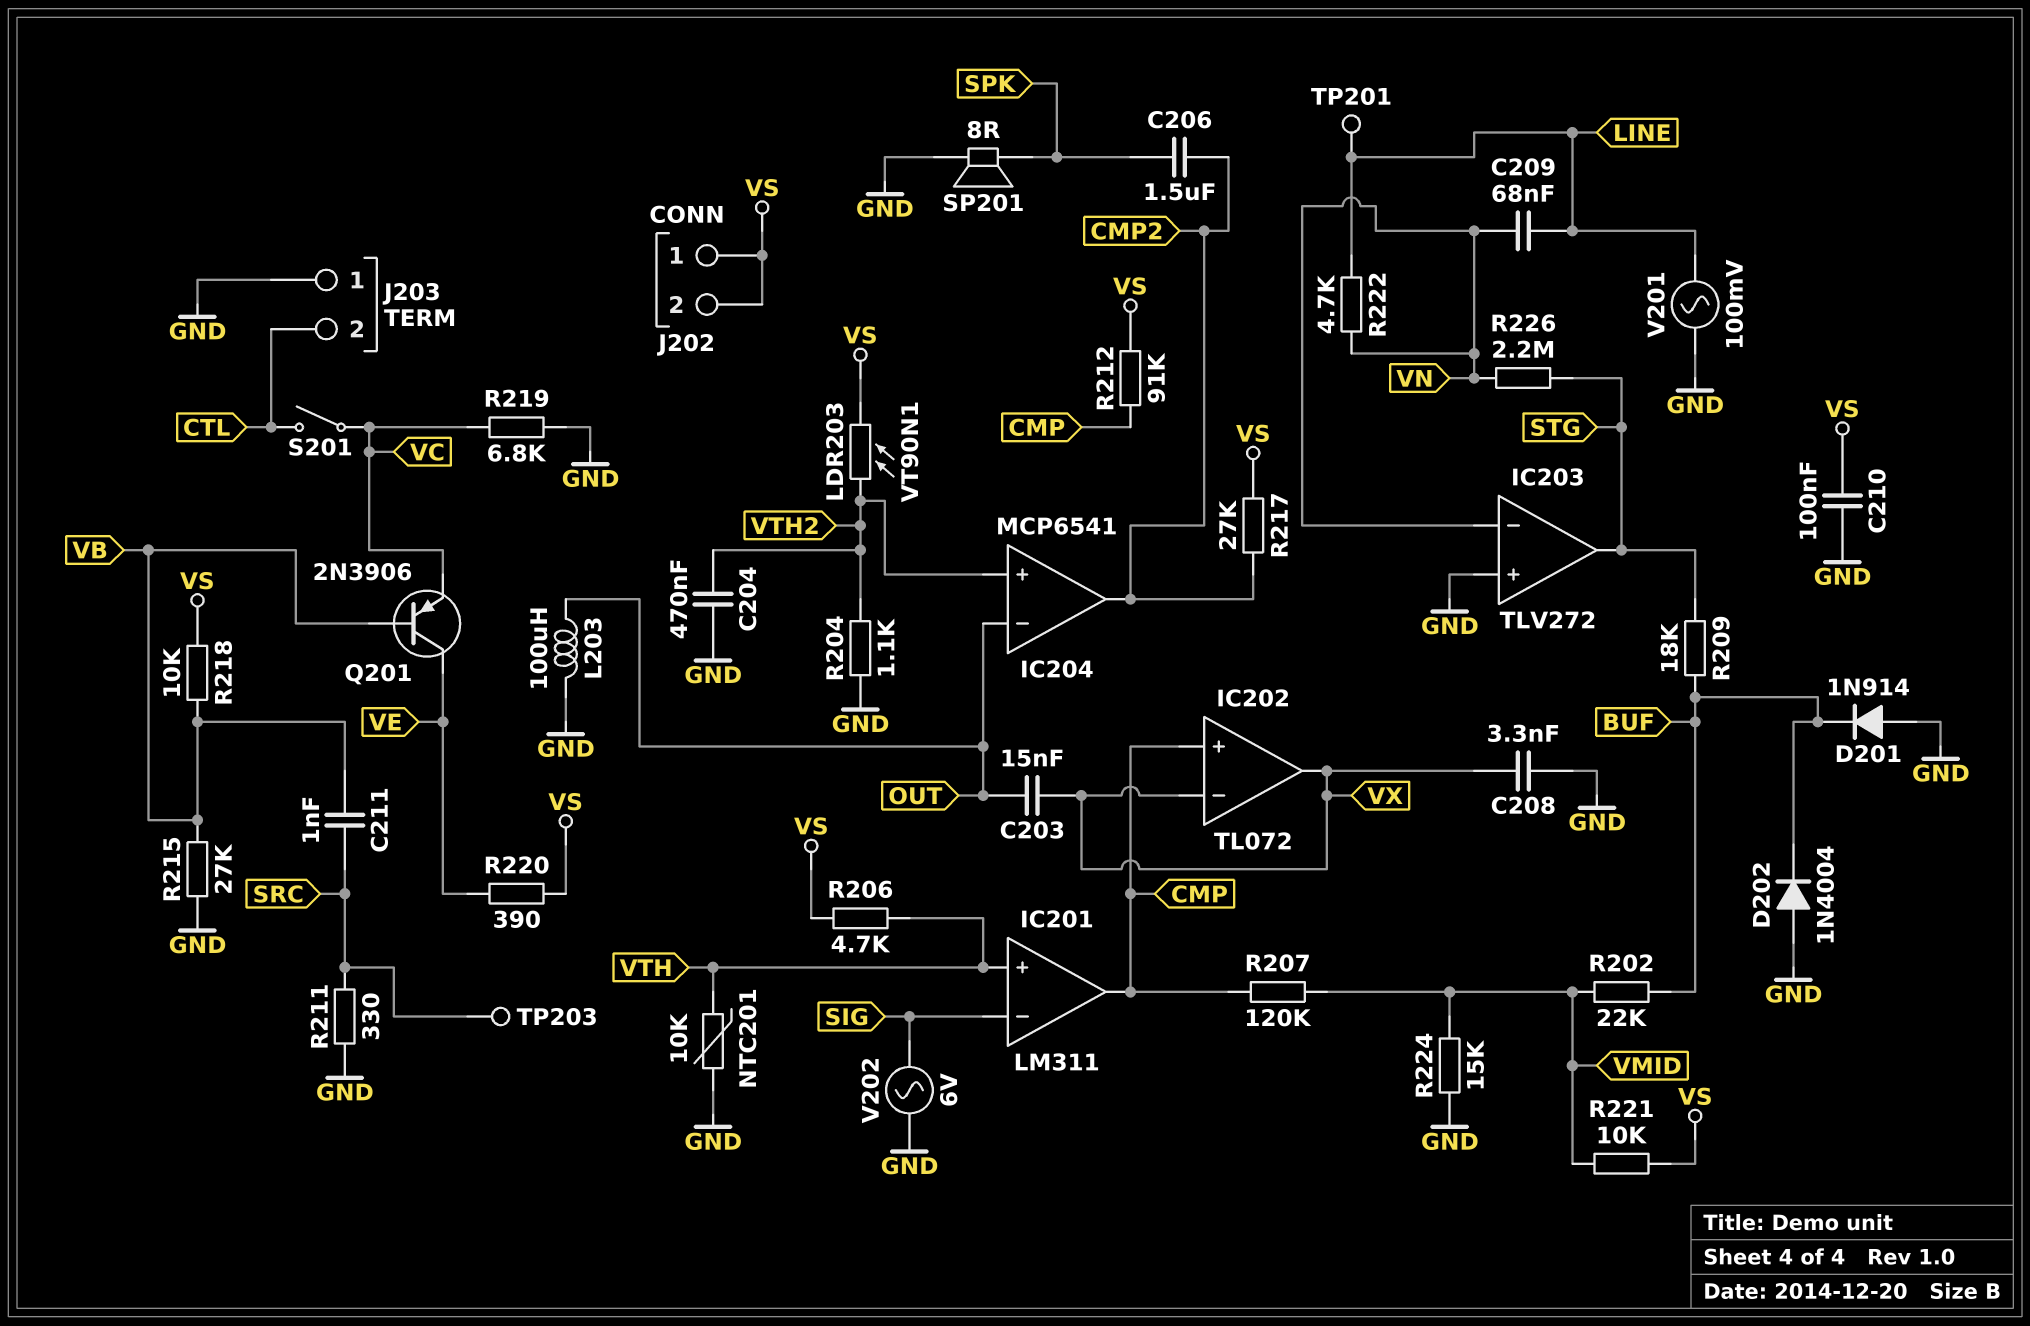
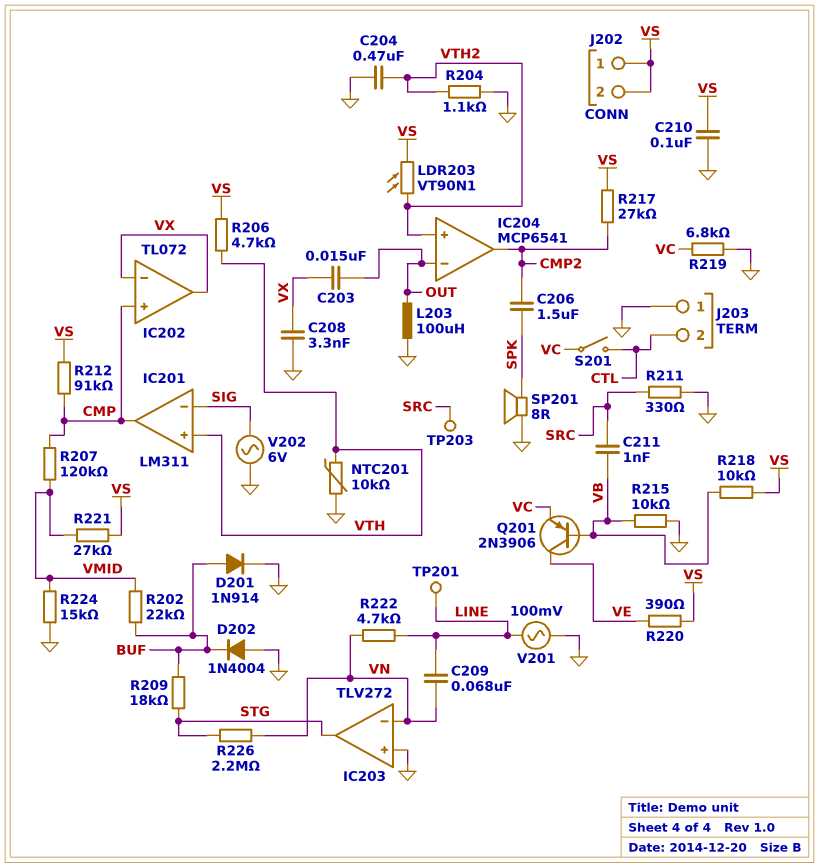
D201: diode 1N914 (A GND, K BUF) -> diode 1N914 (A BUF, K GND)
R215: 27k (GND, VB) -> 10k (GND, VB)
R221: 10k (VMID, VS) -> 27k (VMID, VS)

